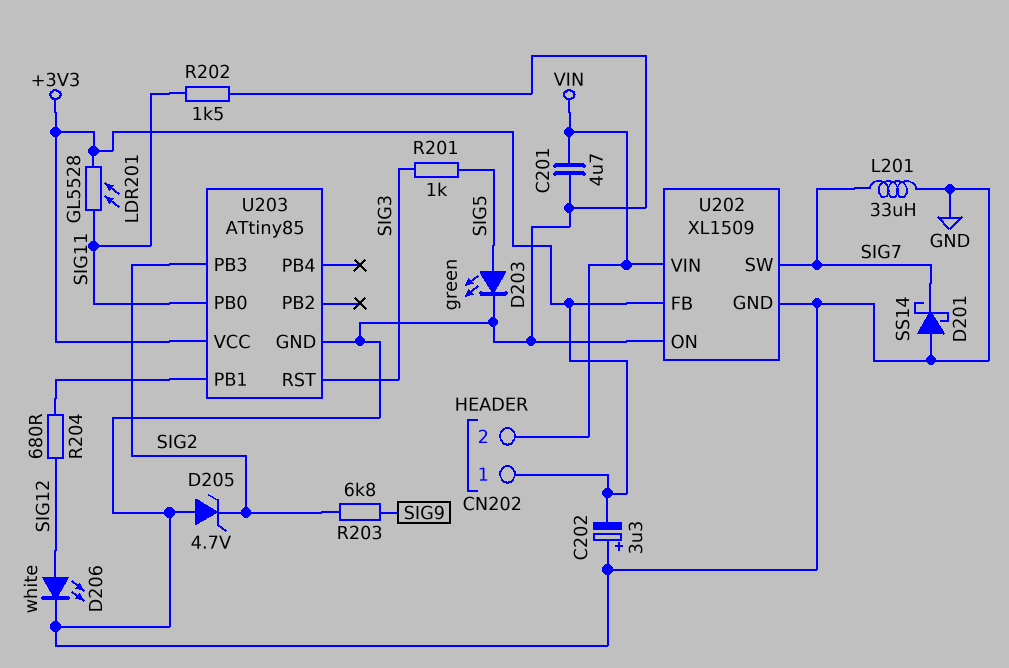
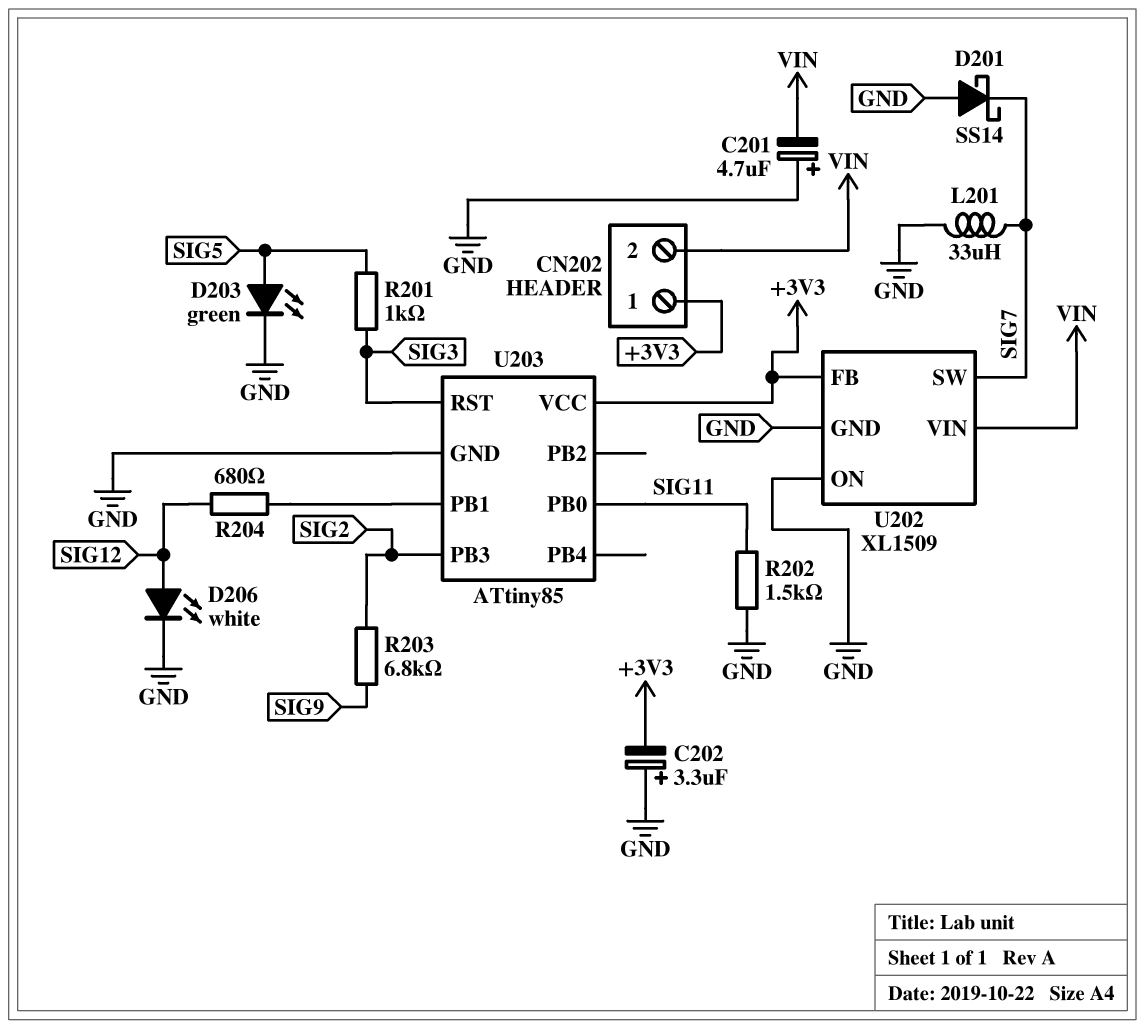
C201: 4.7uF (GND, VIN) -> 4.7uF (plus GND, minus VIN)
D205: zener 4.7V (A GND, K SIG2) -> none
LDR201: GL5528 (+3V3, SIG11) -> none

